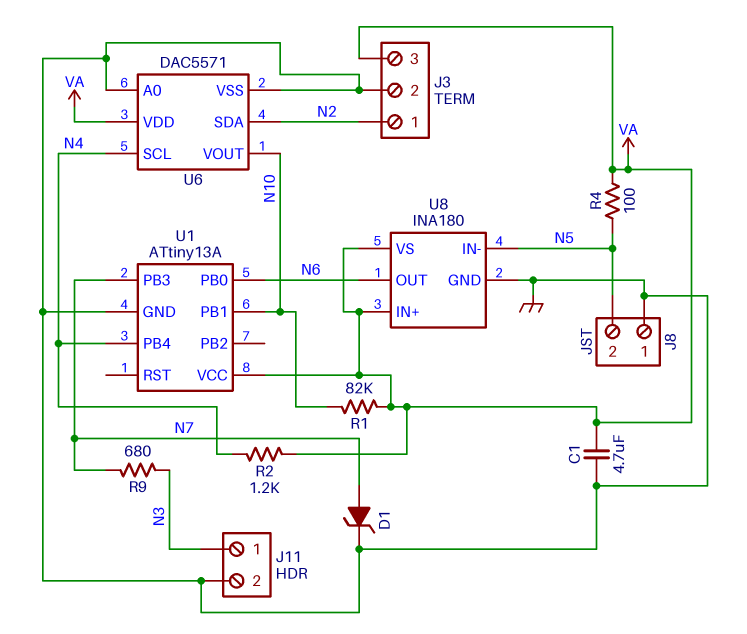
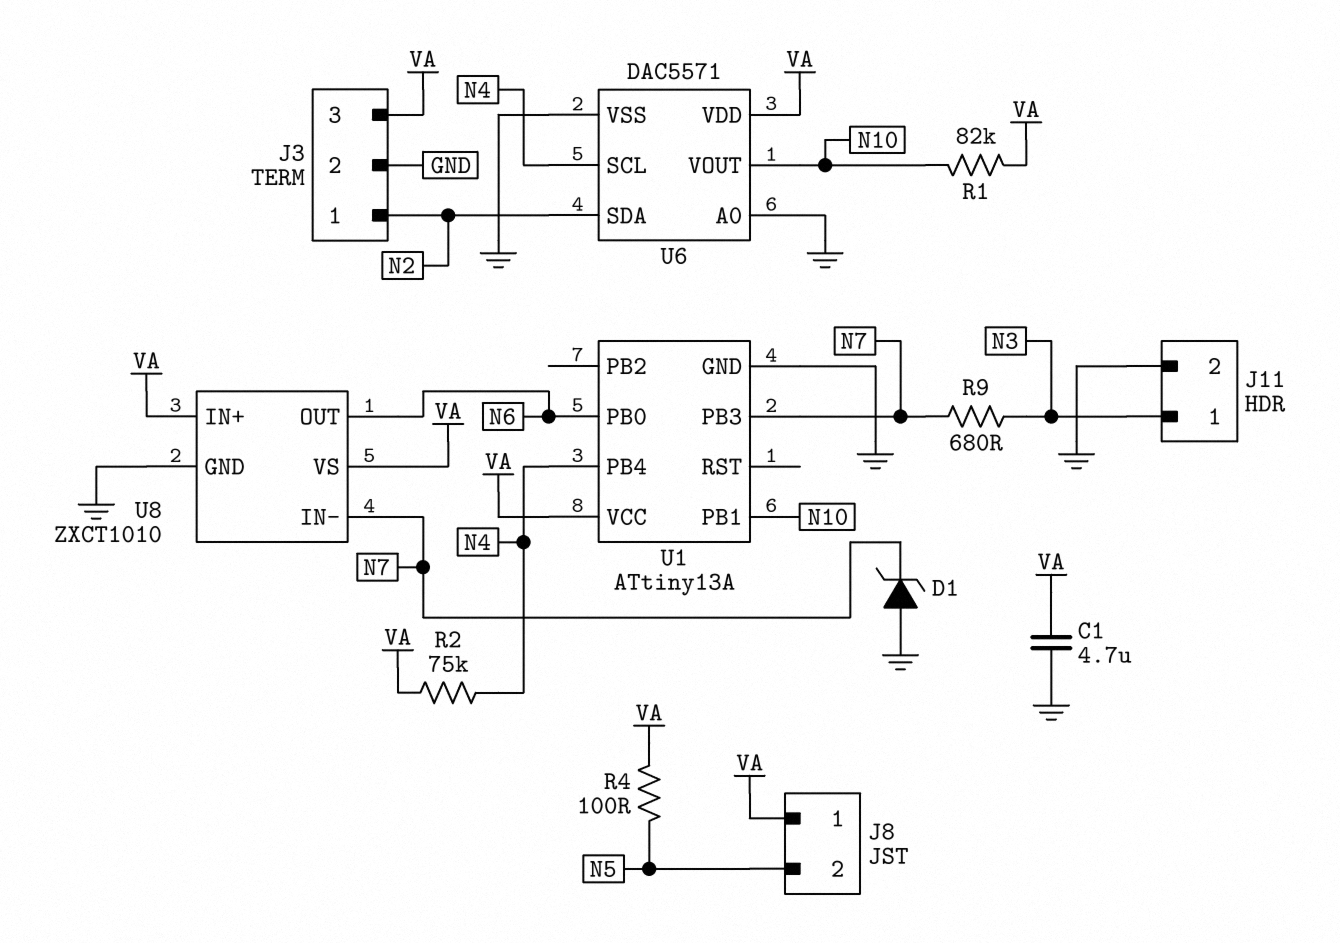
D1: zener (A N7, K GND) -> zener (A GND, K N7)
J8 pin 1: GND -> VA
R2: 1.2k (N4, VA) -> 75k (N4, VA)
U8: INA180 -> ZXCT1010
U8 pin IN-: N5 -> N7

